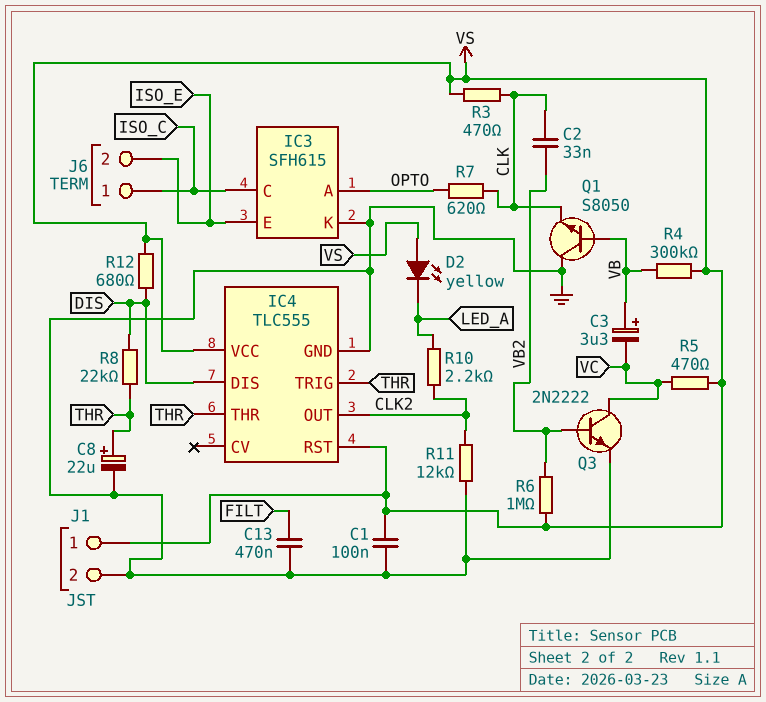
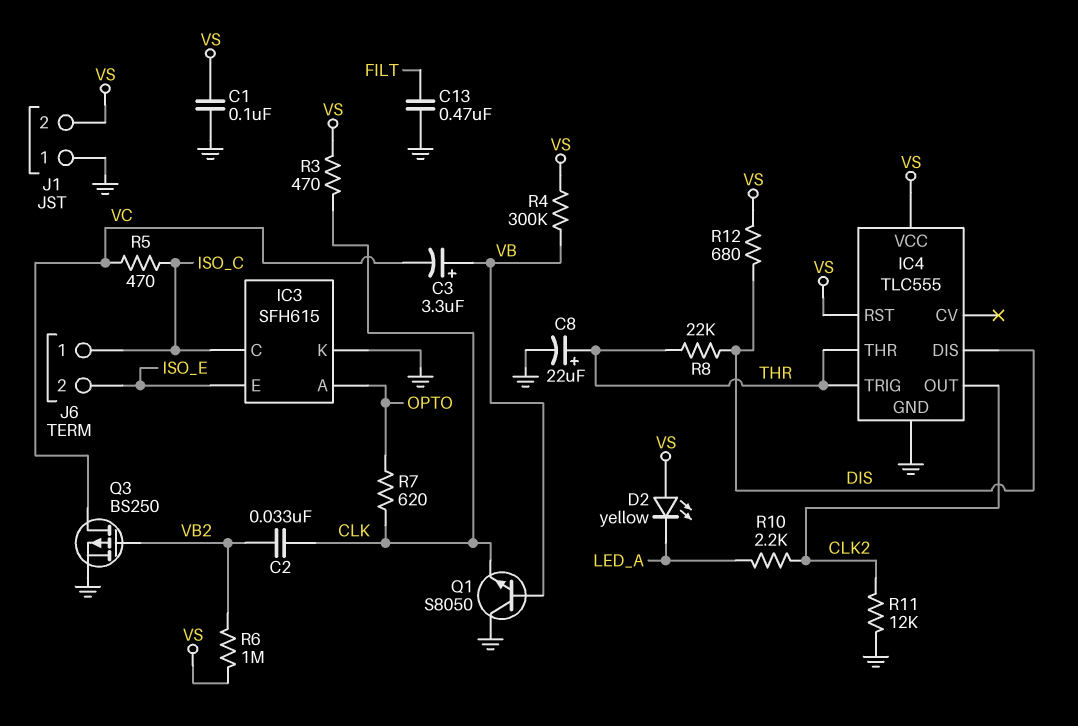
J1 pin 1: VS -> GND
J1 pin 2: GND -> VS
Q3: NPN 2N2222 (B VB2, C VC, E GND) -> PMOS BS250 (G VB2, D VC, S GND)
R5: 470 (VC, VS) -> 470 (ISO_C, VC)

